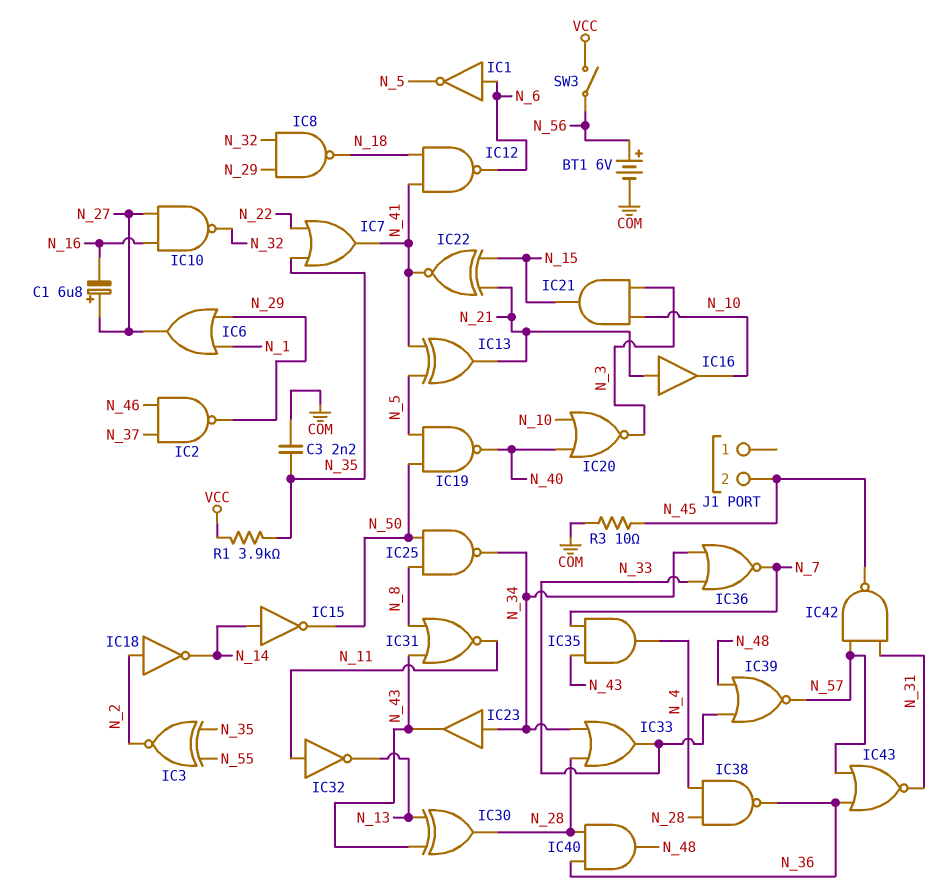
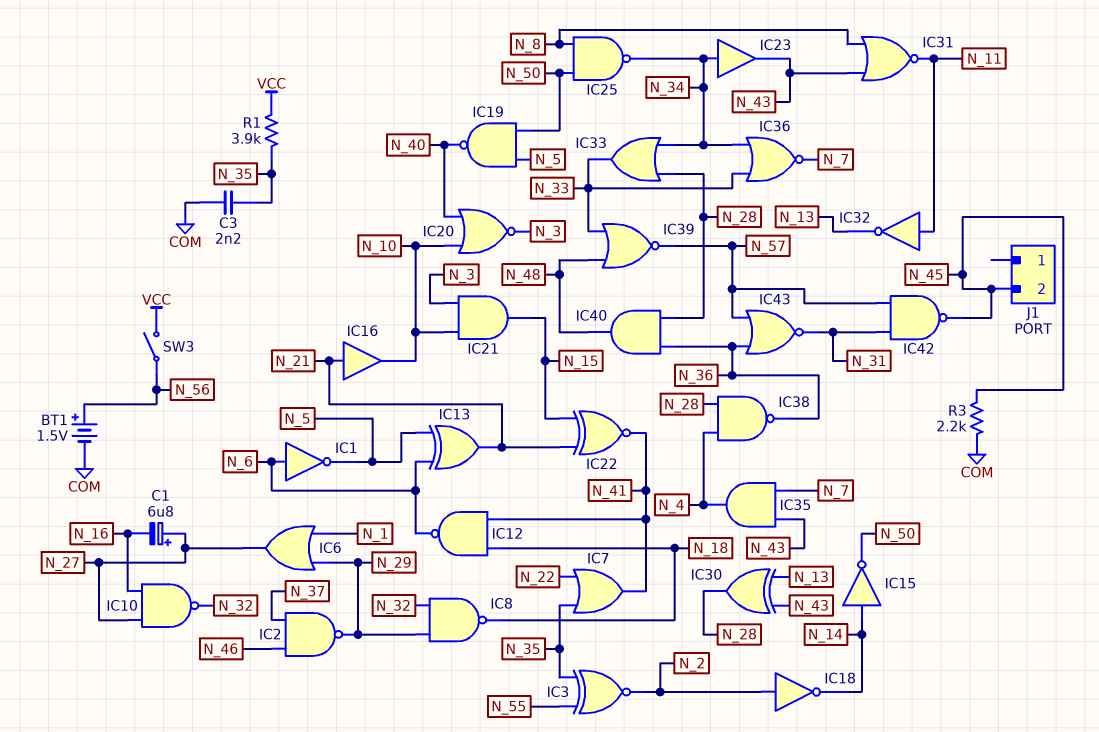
BT1: 6V (plus N_56, minus COM) -> 1.5V (plus N_56, minus COM)
IC13: XOR (in N_5, in N_41, out N_21) -> XOR (in N_5, in N_6, out N_21)
R3: 10 (COM, N_45) -> 2.2k (COM, N_45)

